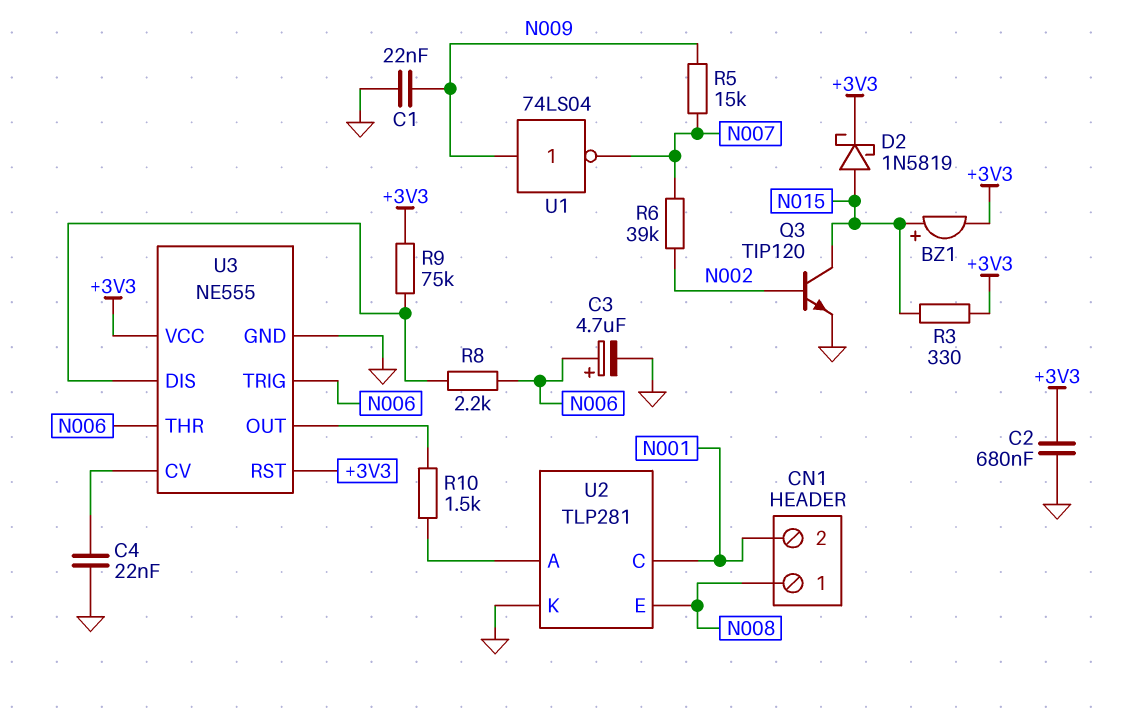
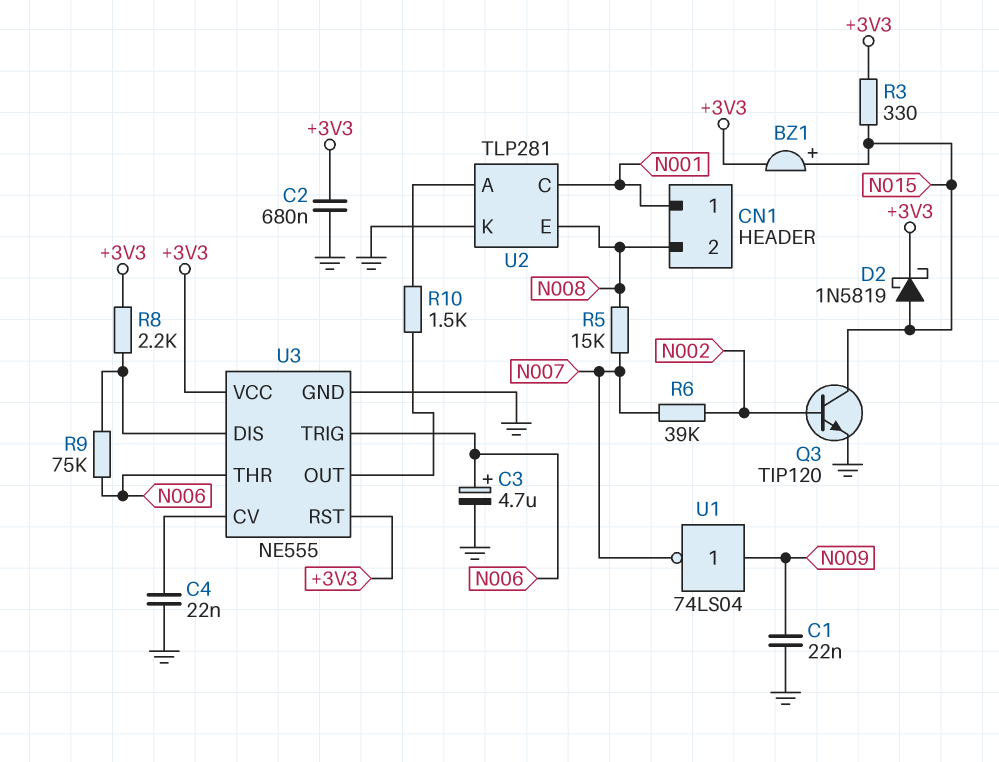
CN1 pin 1: N008 -> N001
CN1 pin 2: N001 -> N008
R5: 15k (N007, N009) -> 15k (N007, N008)
R8: 2.2k (N006, U3/DIS) -> 2.2k (+3V3, U3/DIS)
R9: 75k (+3V3, U3/DIS) -> 75k (N006, U3/DIS)

